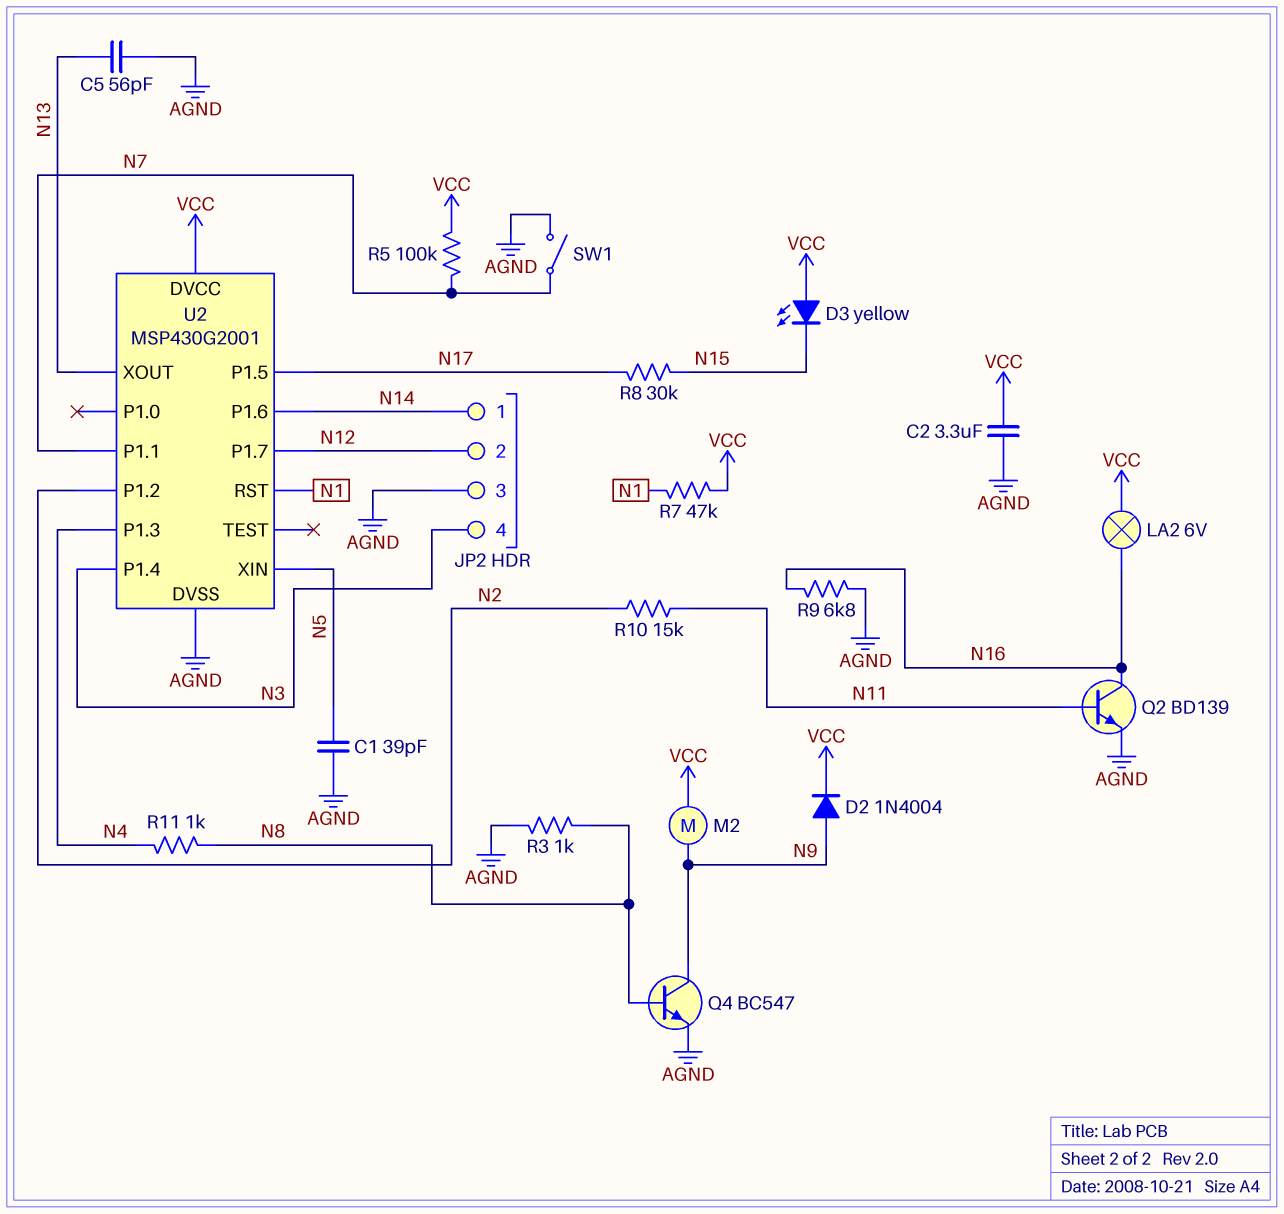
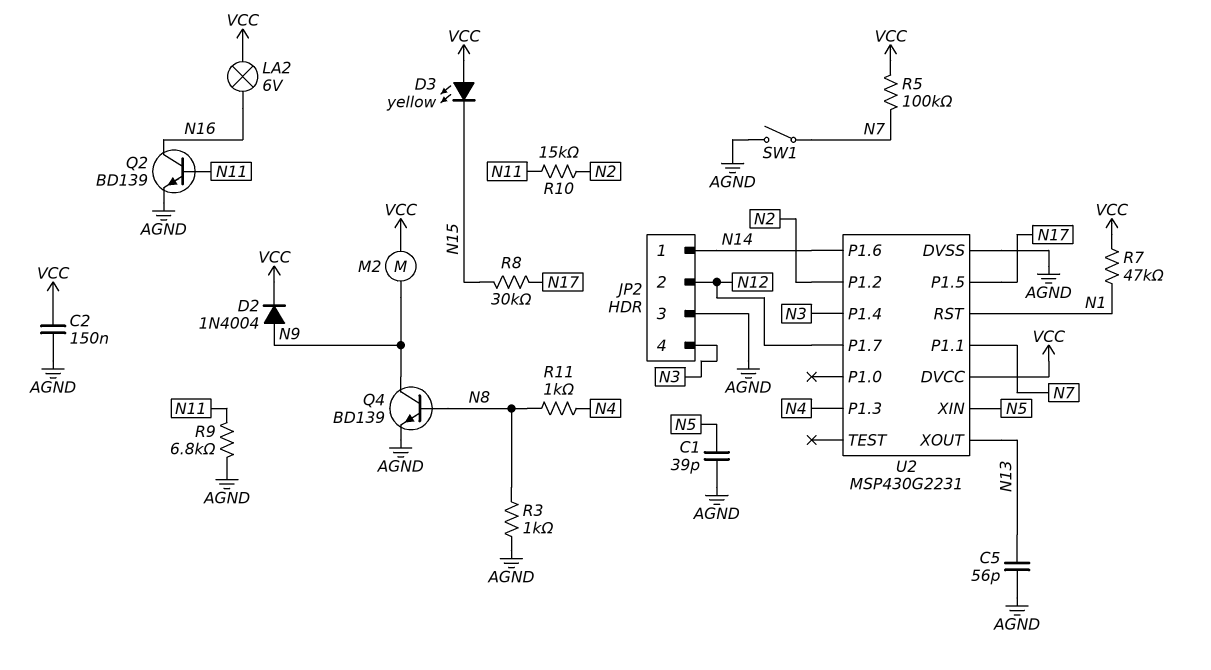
C2: 3.3uF (AGND, VCC) -> 150nF (AGND, VCC)
Q4: NPN BC547 (B N8, C N9, E AGND) -> NPN BD139 (B N8, C N9, E AGND)
R9: 6.8k (AGND, N16) -> 6.8k (AGND, N11)
U2: MSP430G2001 -> MSP430G2231

